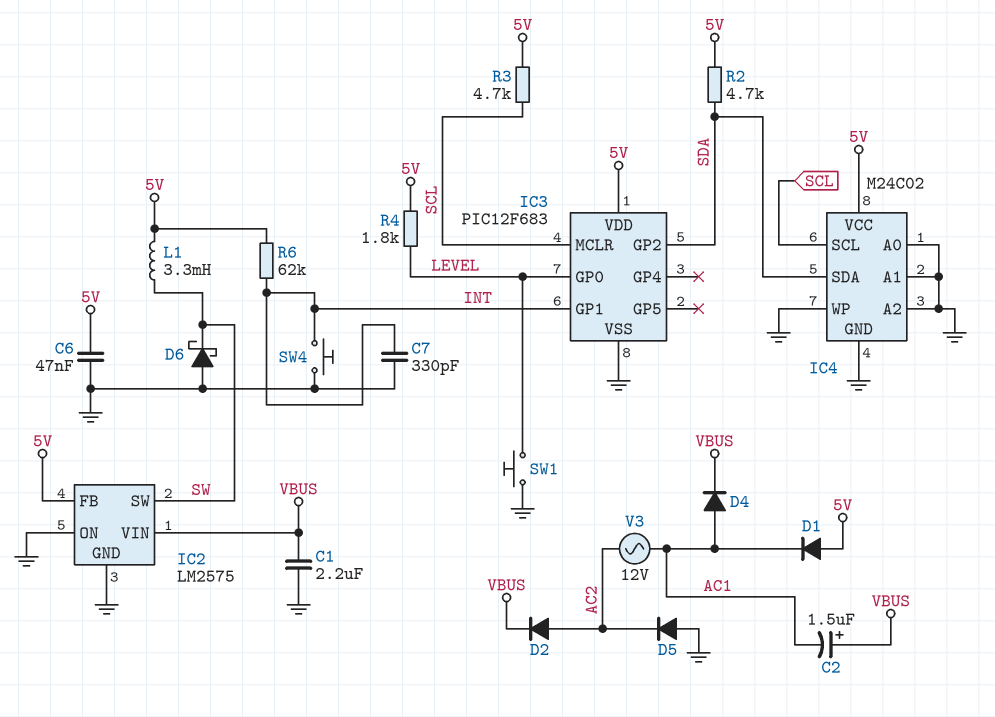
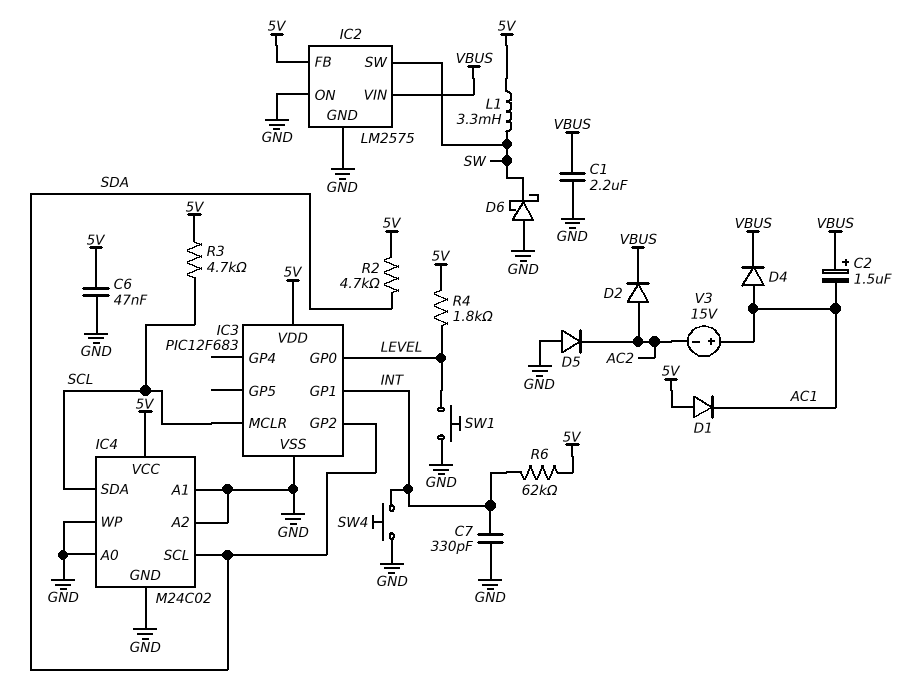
IC4 pin SCL: SCL -> SDA
IC4 pin SDA: SDA -> SCL
V3: AC 12V (AC1, AC2) -> 15V (plus AC1, minus AC2)

